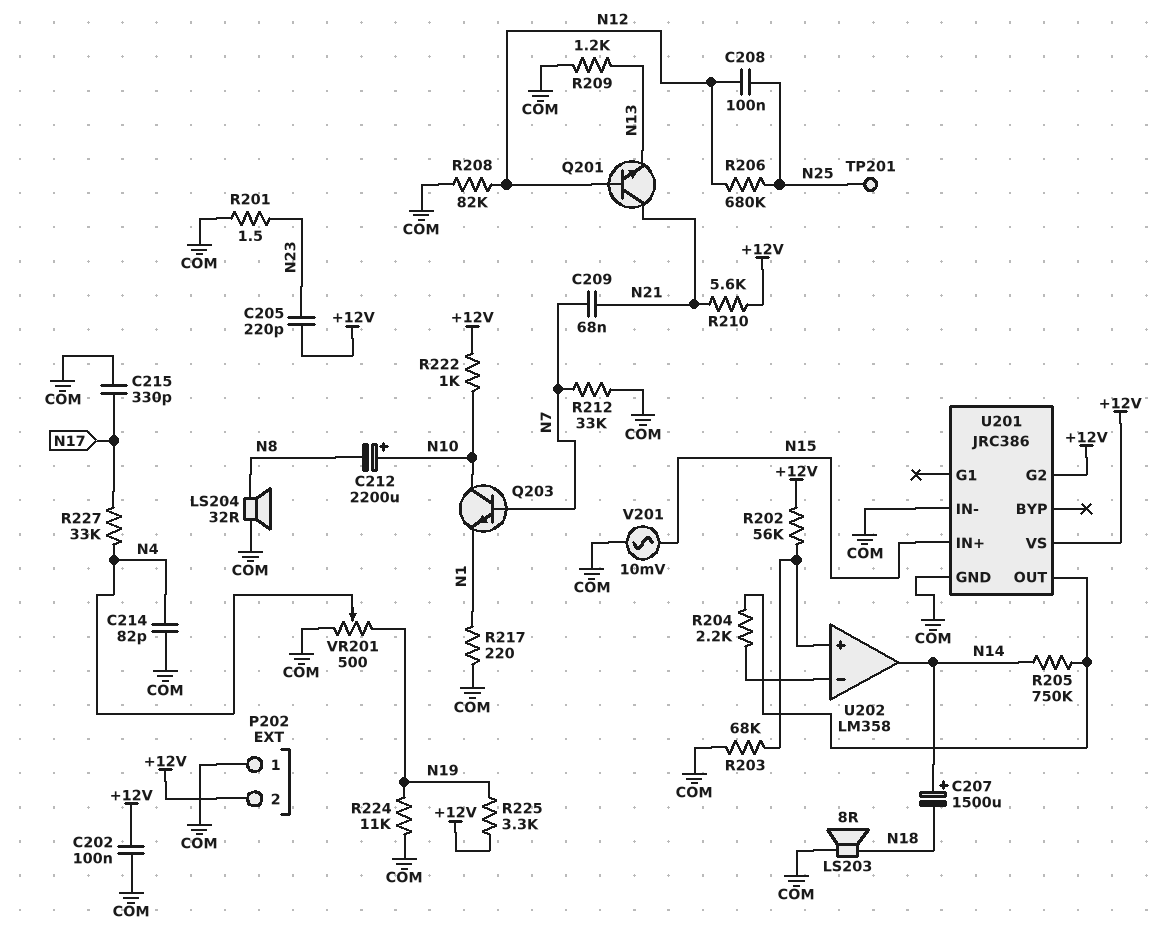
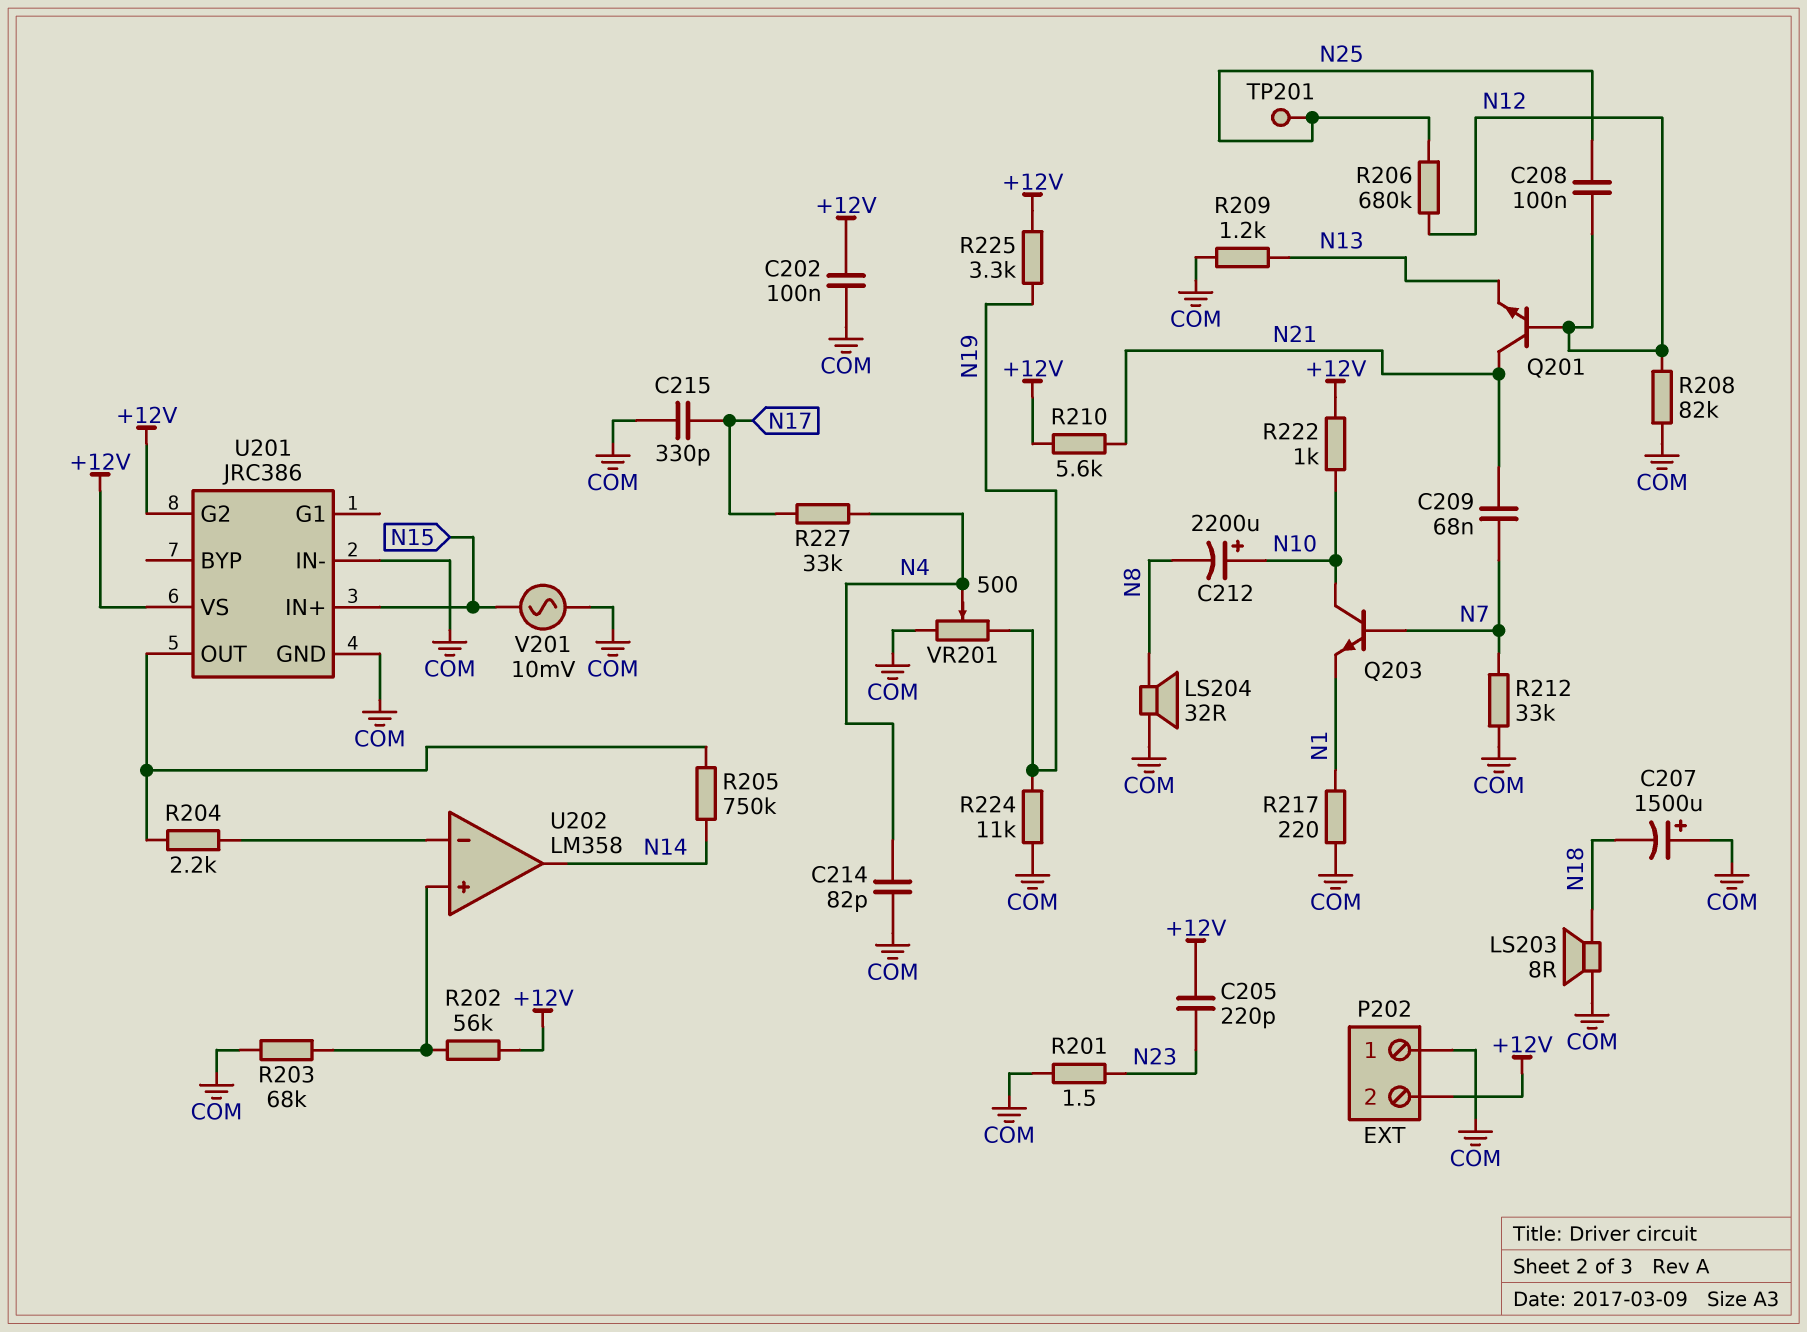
C207: 1500uF (plus N14, minus N18) -> 1500uF (plus COM, minus N18)

